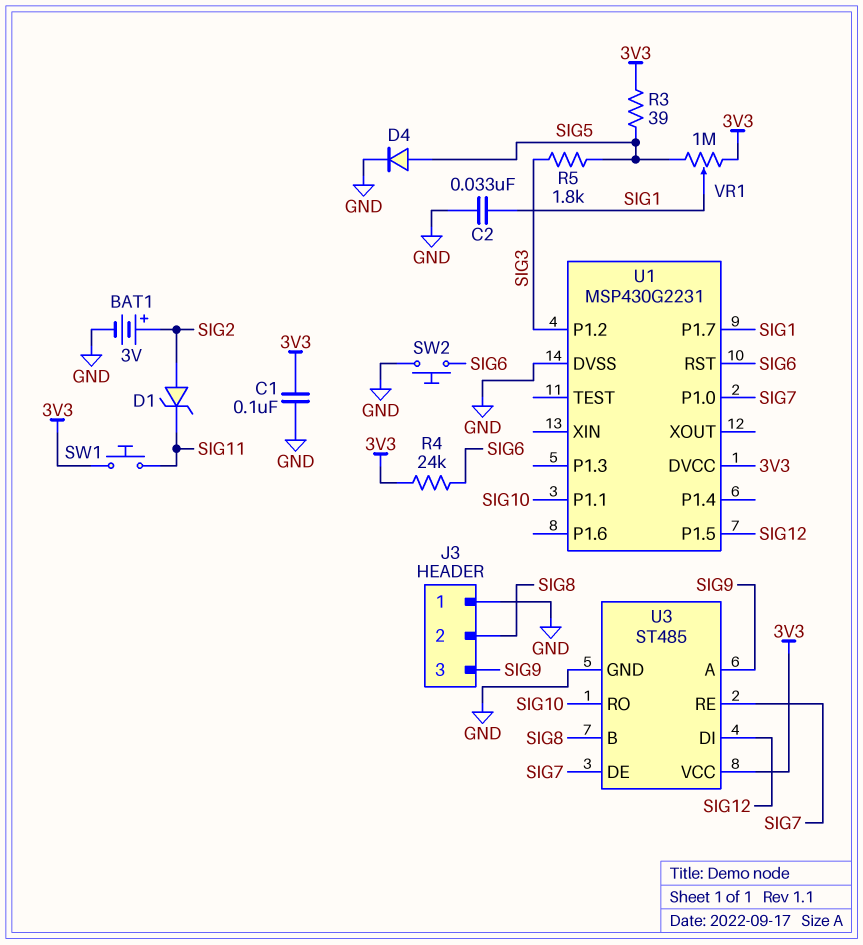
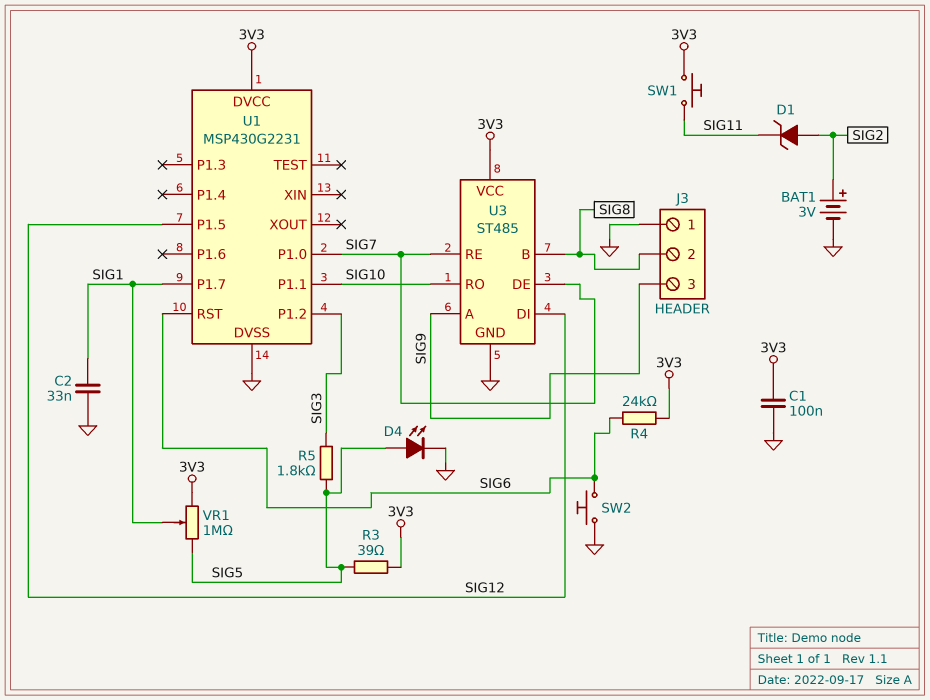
D4: diode (A SIG5, K GND) -> LED (A SIG5, K GND)

